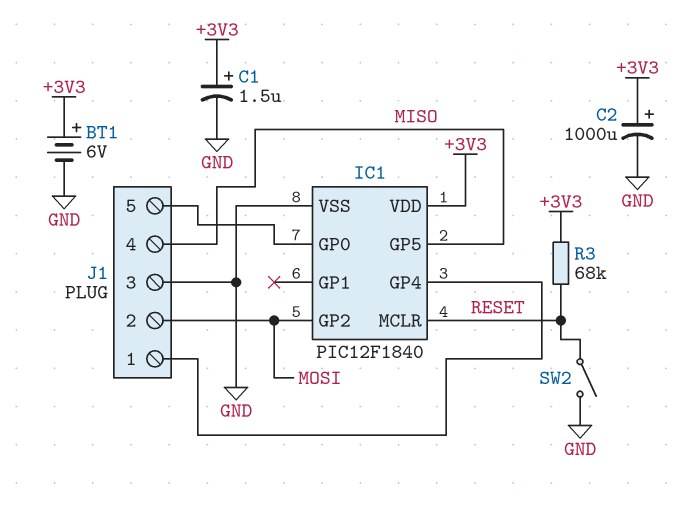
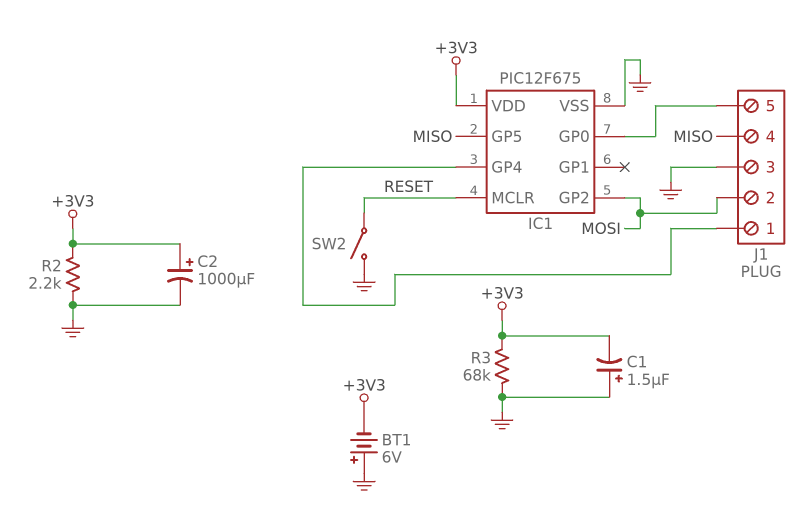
BT1: 6V (plus +3V3, minus GND) -> 6V (plus GND, minus +3V3)
C1: 1.5uF (plus +3V3, minus GND) -> 1.5uF (plus GND, minus +3V3)
IC1: PIC12F1840 -> PIC12F675
R2: none -> 2.2k (+3V3, GND)
R3: 68k (+3V3, RESET) -> 68k (+3V3, GND)

